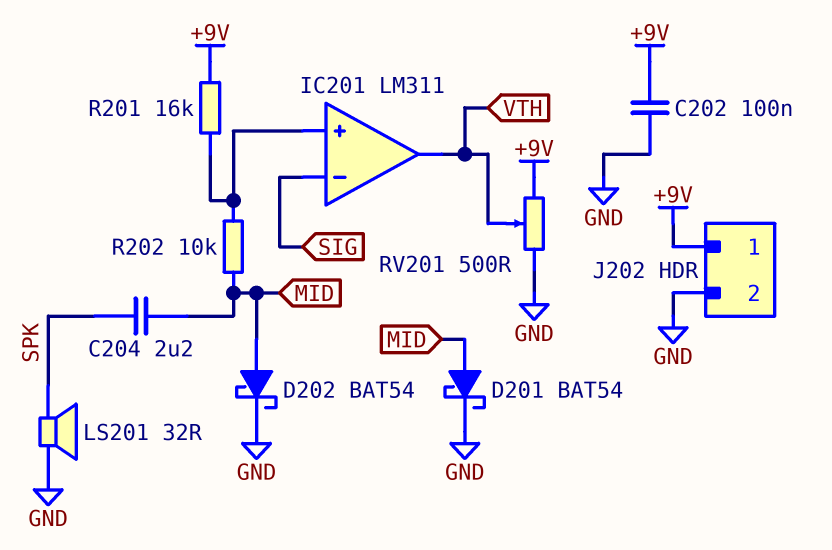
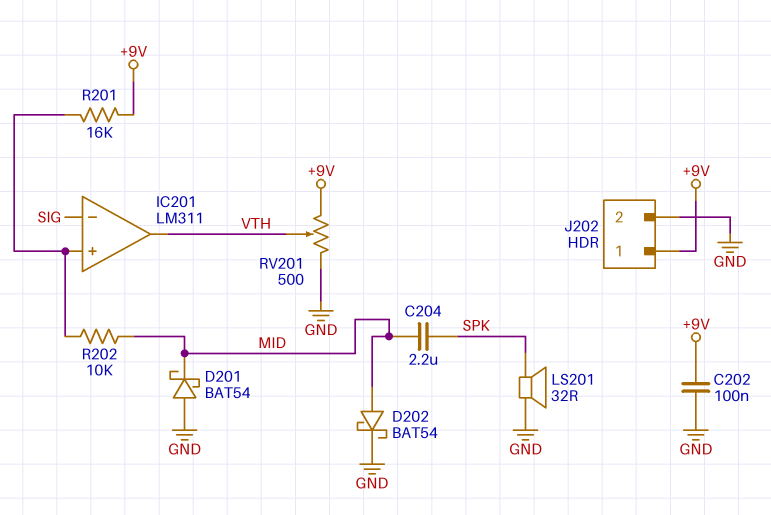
D201: schottky BAT54 (A MID, K GND) -> schottky BAT54 (A GND, K MID)

